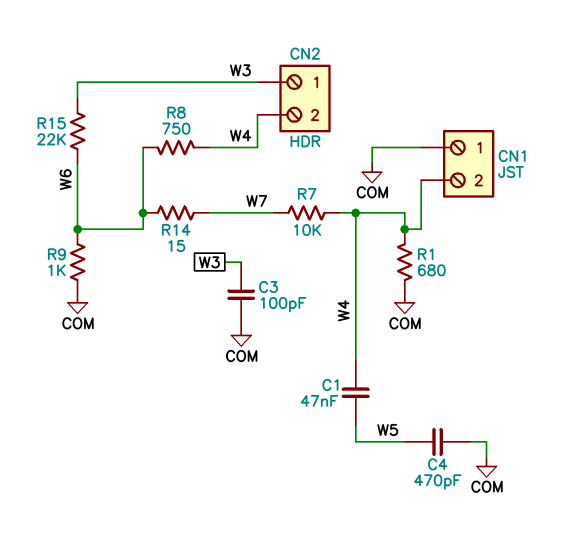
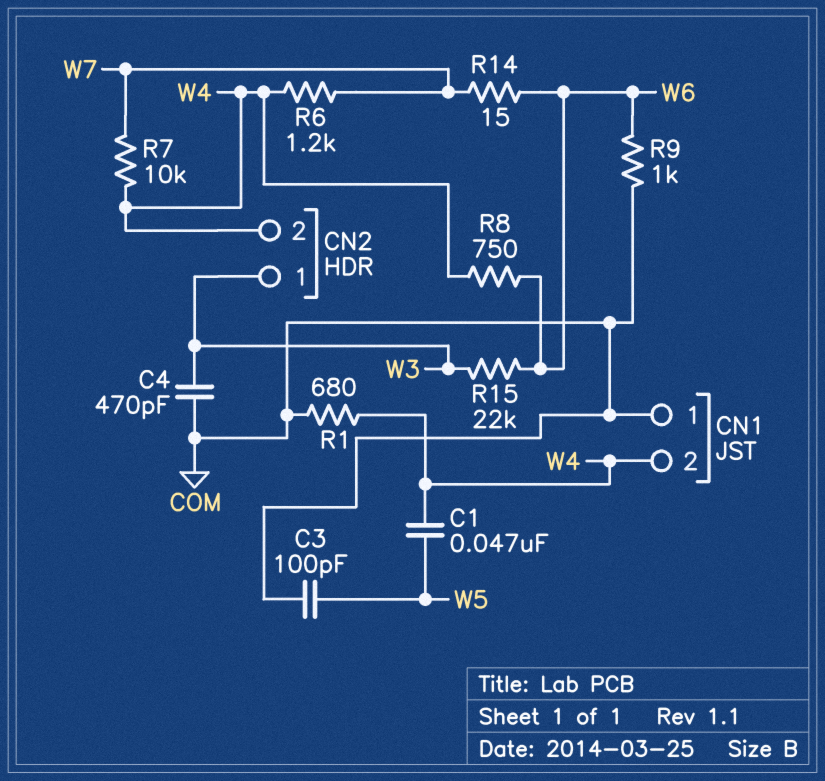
C3: 100pF (COM, W3) -> 100pF (COM, W5)
C4: 470pF (COM, W5) -> 470pF (COM, W3)
R6: none -> 1.2k (W4, W7)

